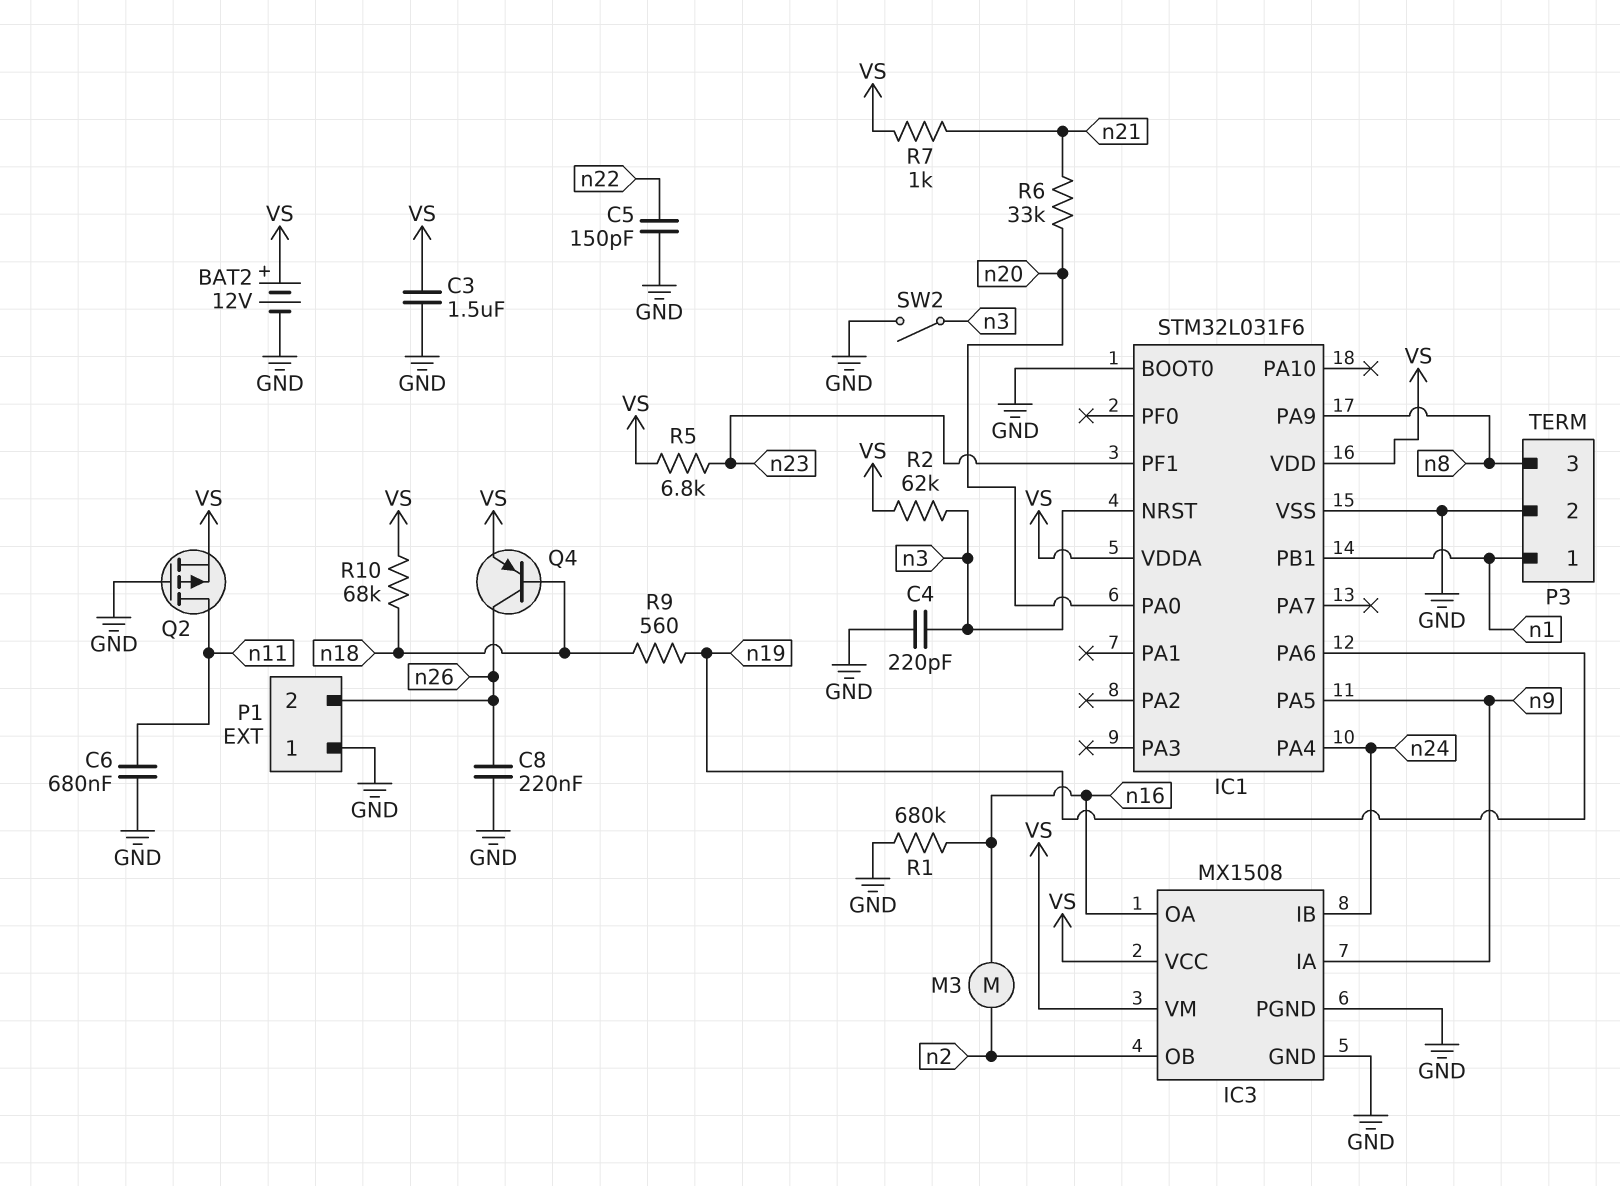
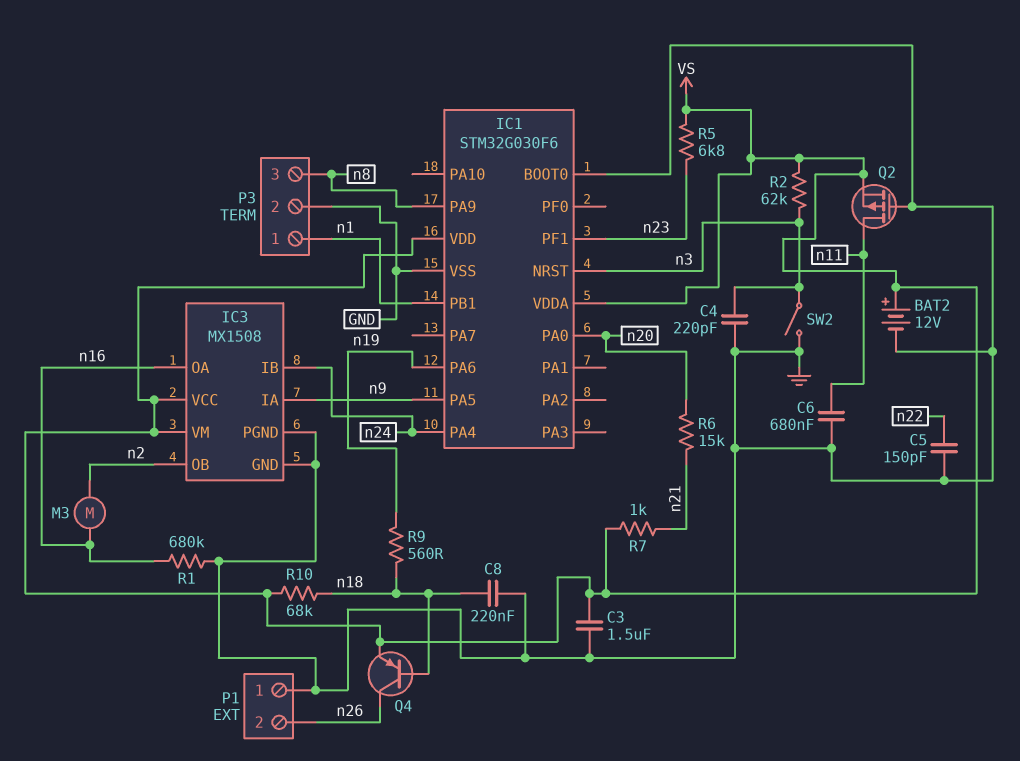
C8: 220nF (GND, n26) -> 220nF (GND, n18)
IC1: STM32L031F6 -> STM32G030F6
R6: 33k (n20, n21) -> 15k (n20, n21)

